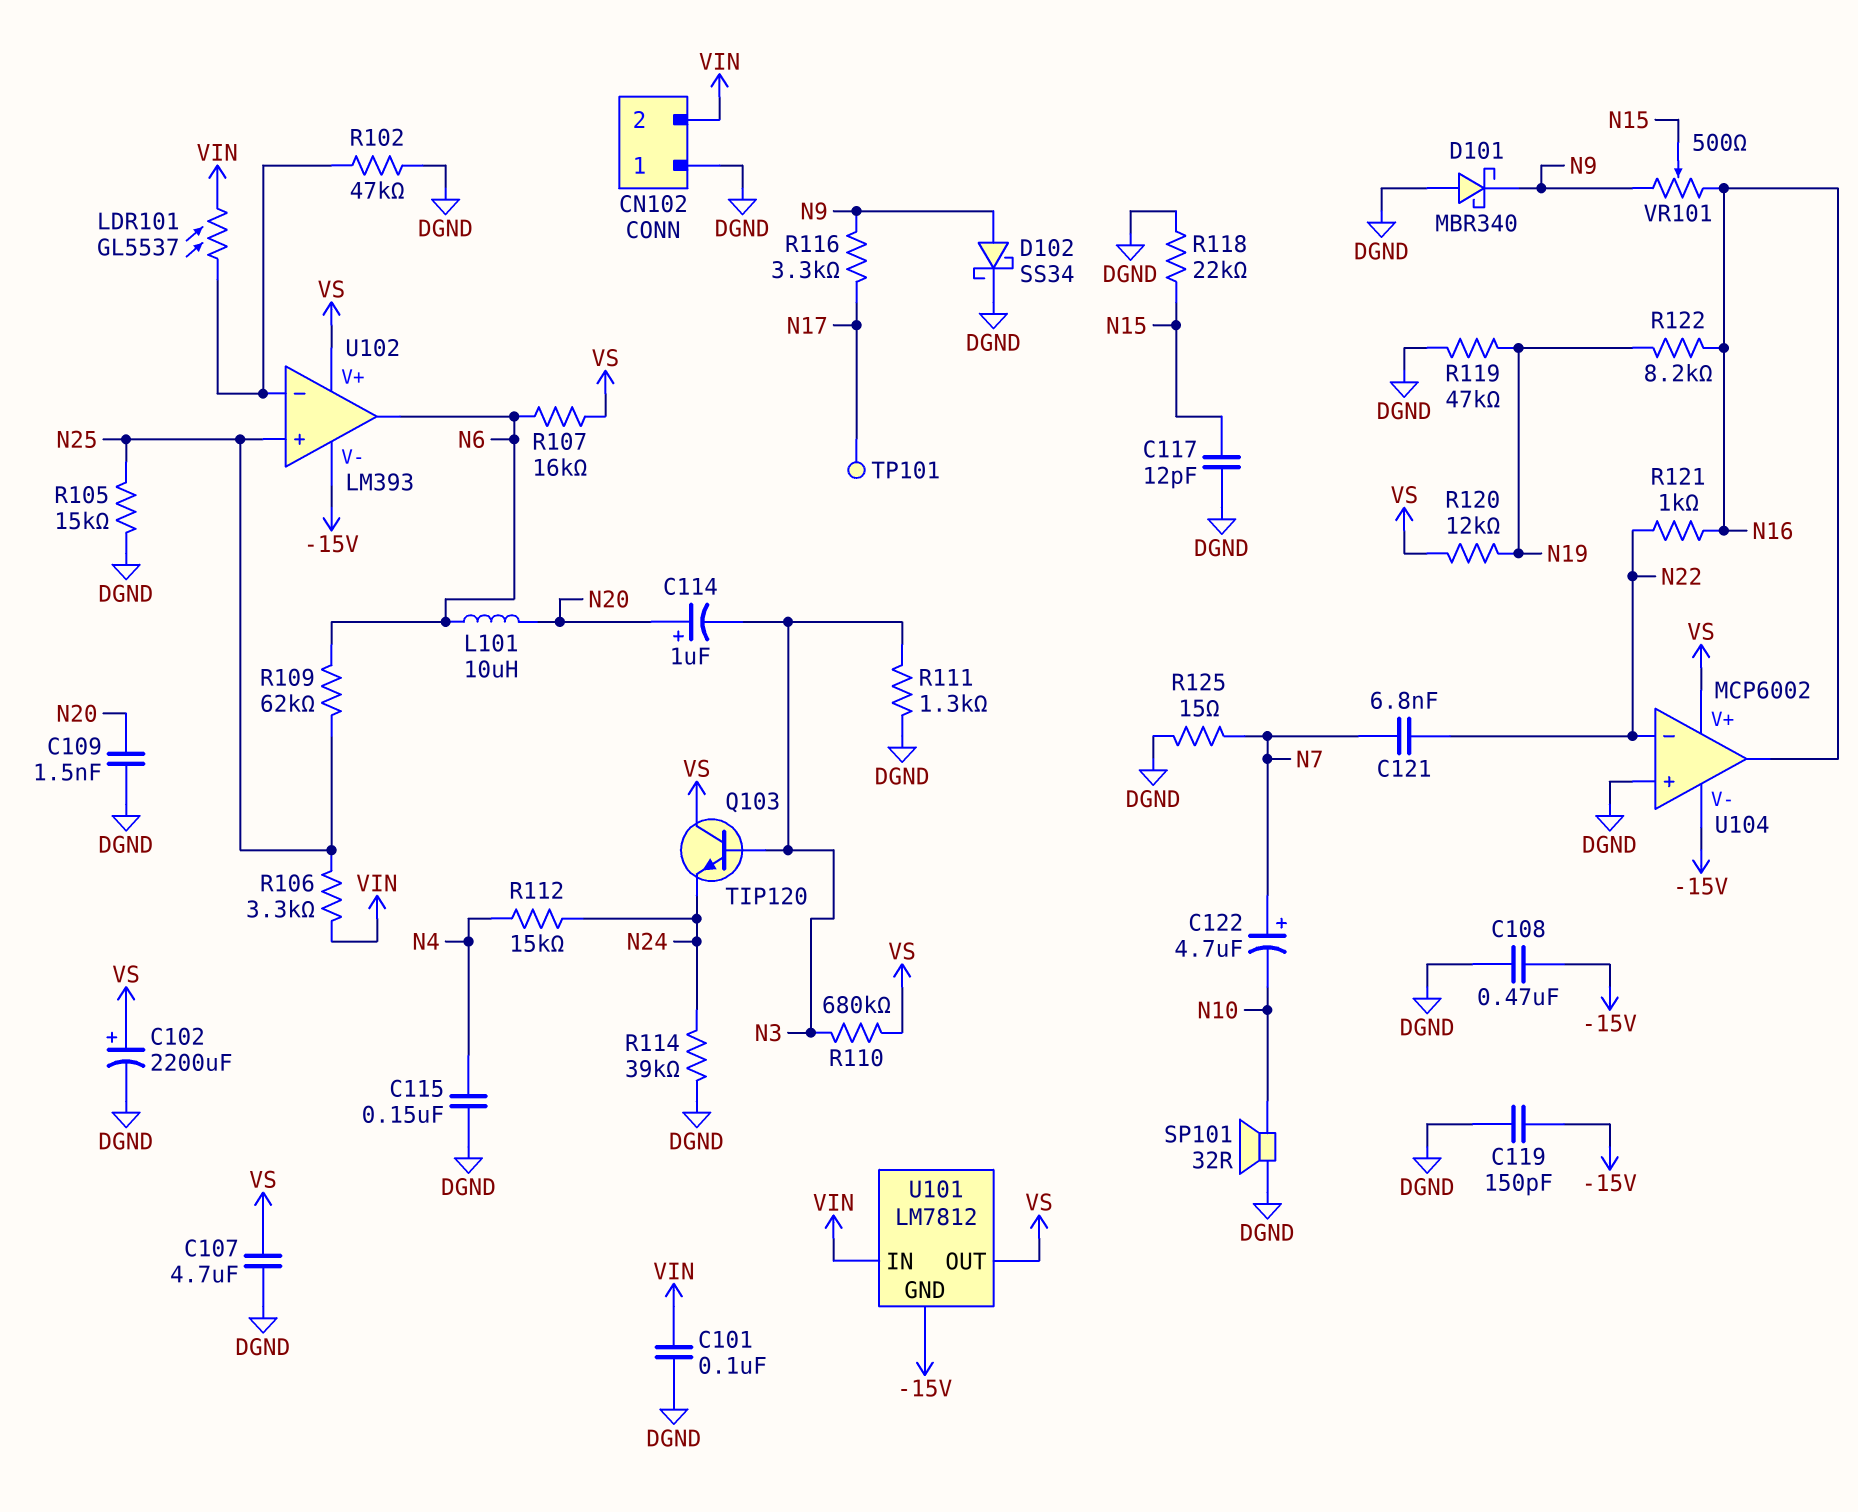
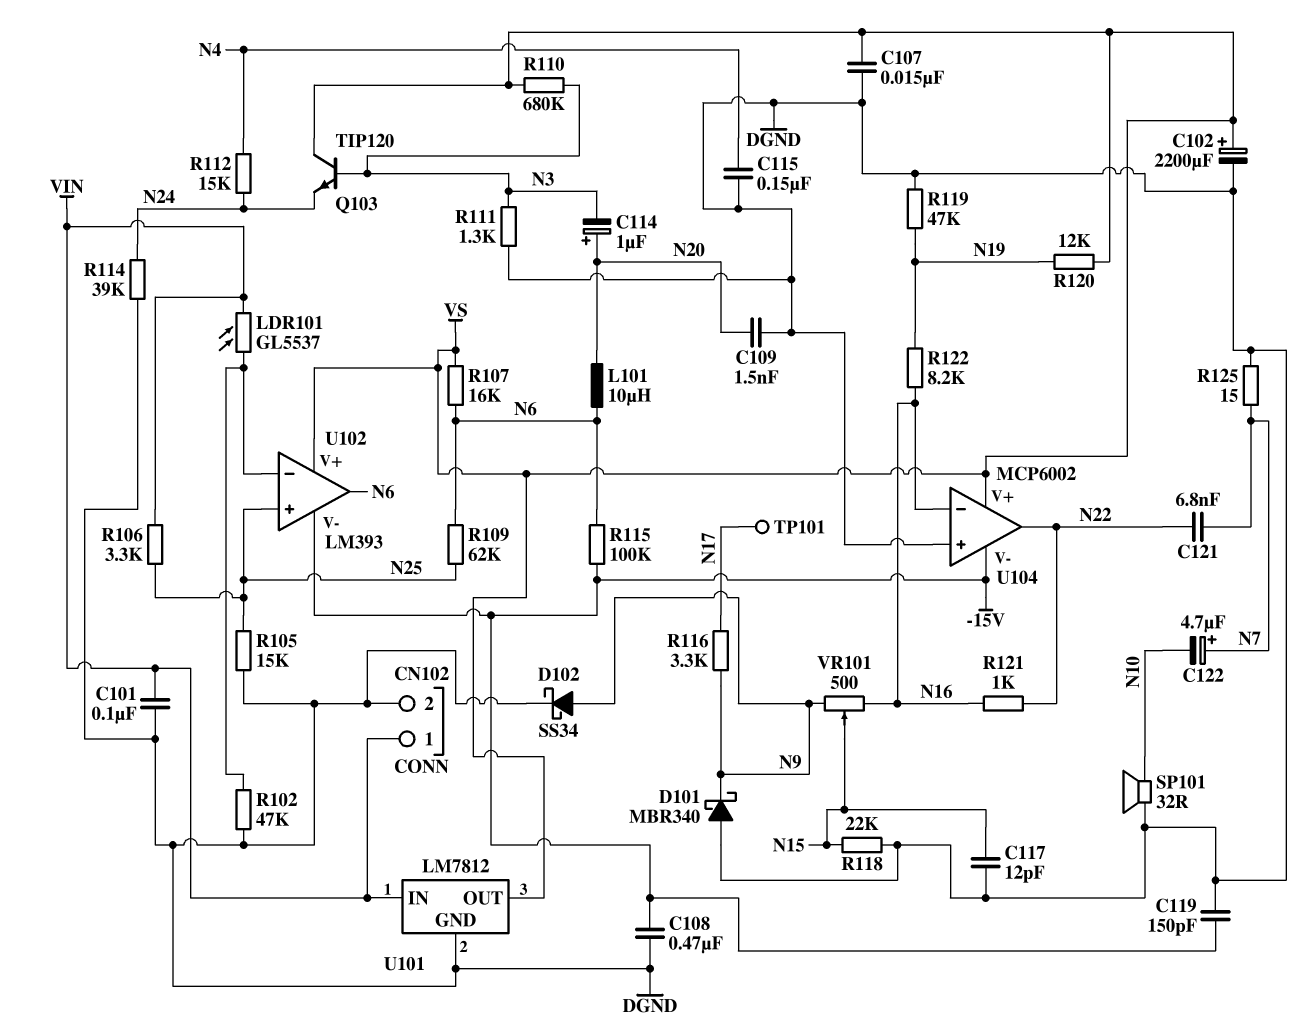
C107: 4.7uF (DGND, VS) -> 15nF (DGND, VS)
CN102 pin 1: DGND -> VIN
CN102 pin 2: VIN -> DGND
R115: none -> 100k (-15V, N6)
U101 pin GND: -15V -> DGND
U104 pin in-: N22 -> N16
U104 pin out: N16 -> N22

